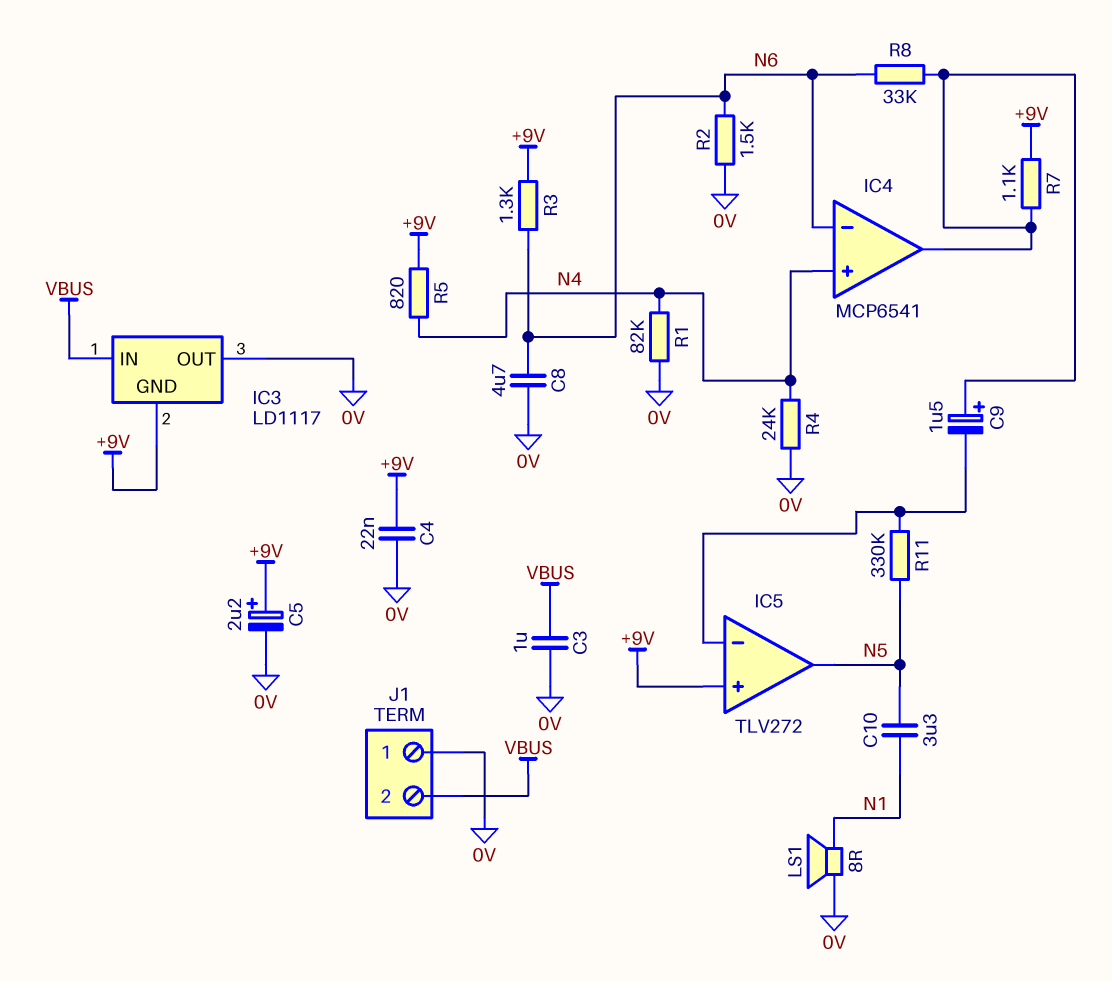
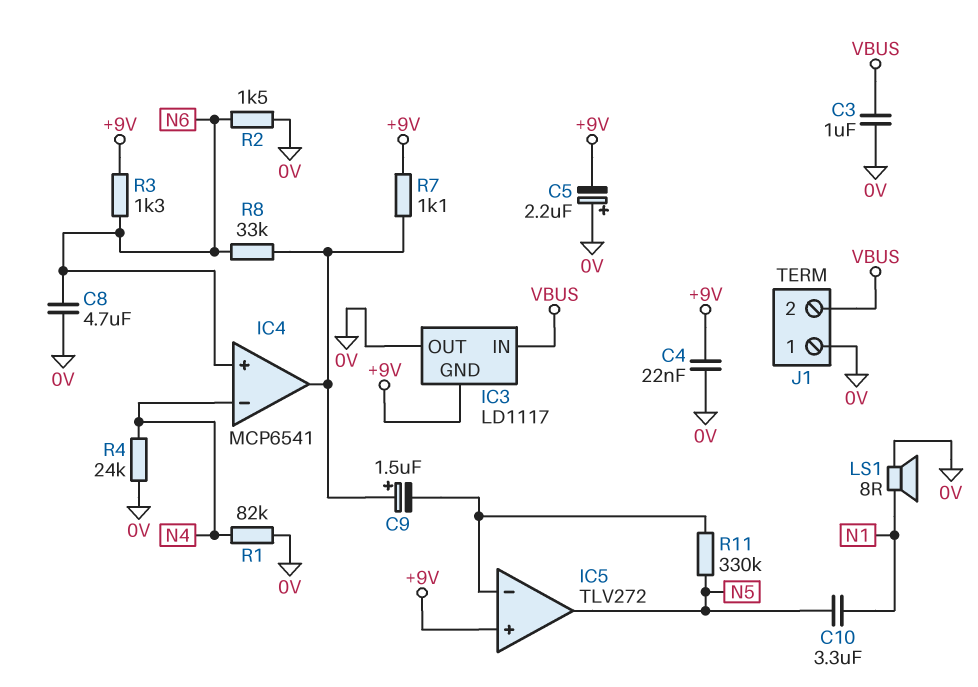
C5: 2.2uF (plus +9V, minus 0V) -> 2.2uF (plus 0V, minus +9V)
IC4 pin in+: N4 -> N6
IC4 pin in-: N6 -> N4
R5: 820 (+9V, N4) -> none

